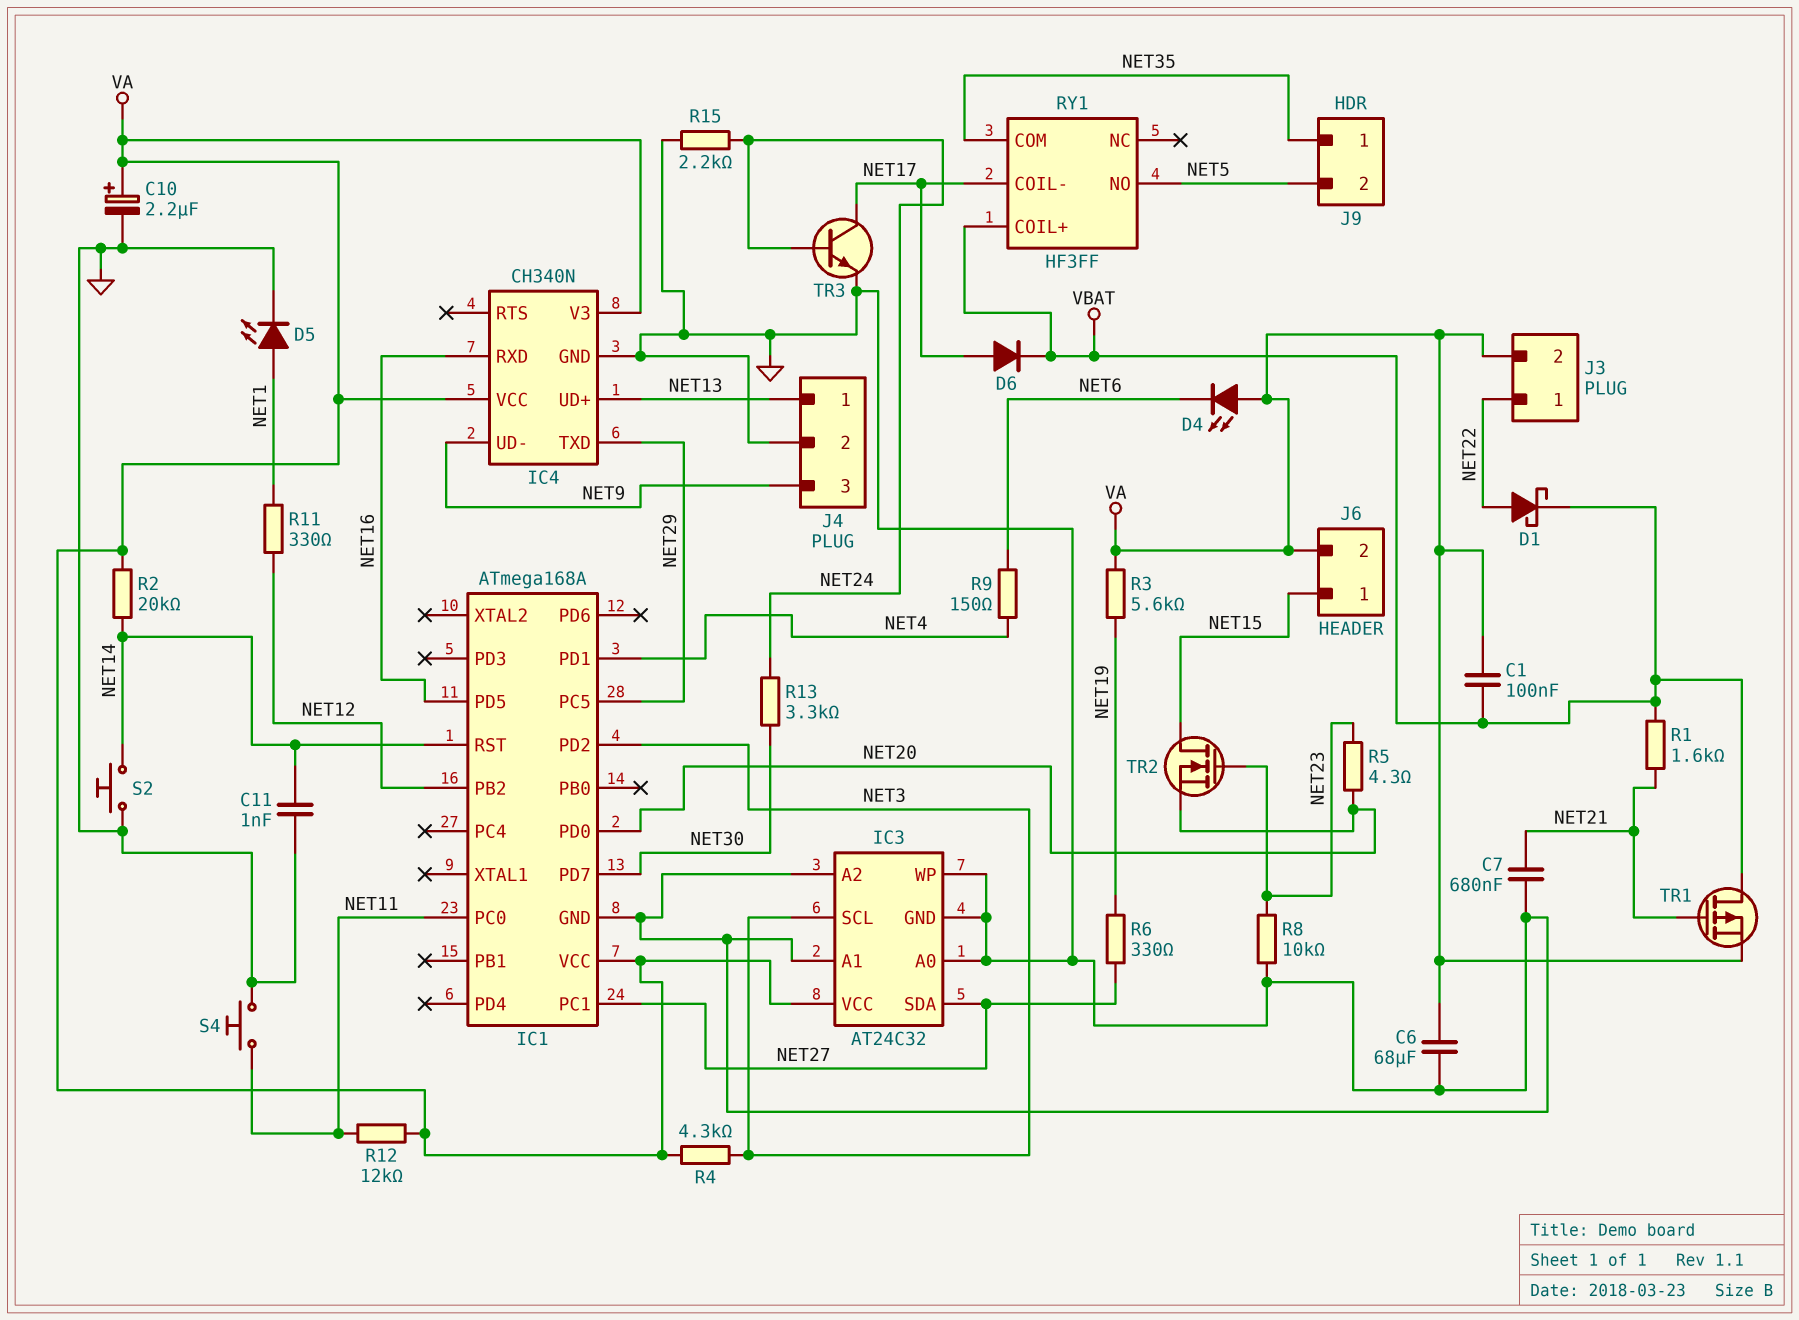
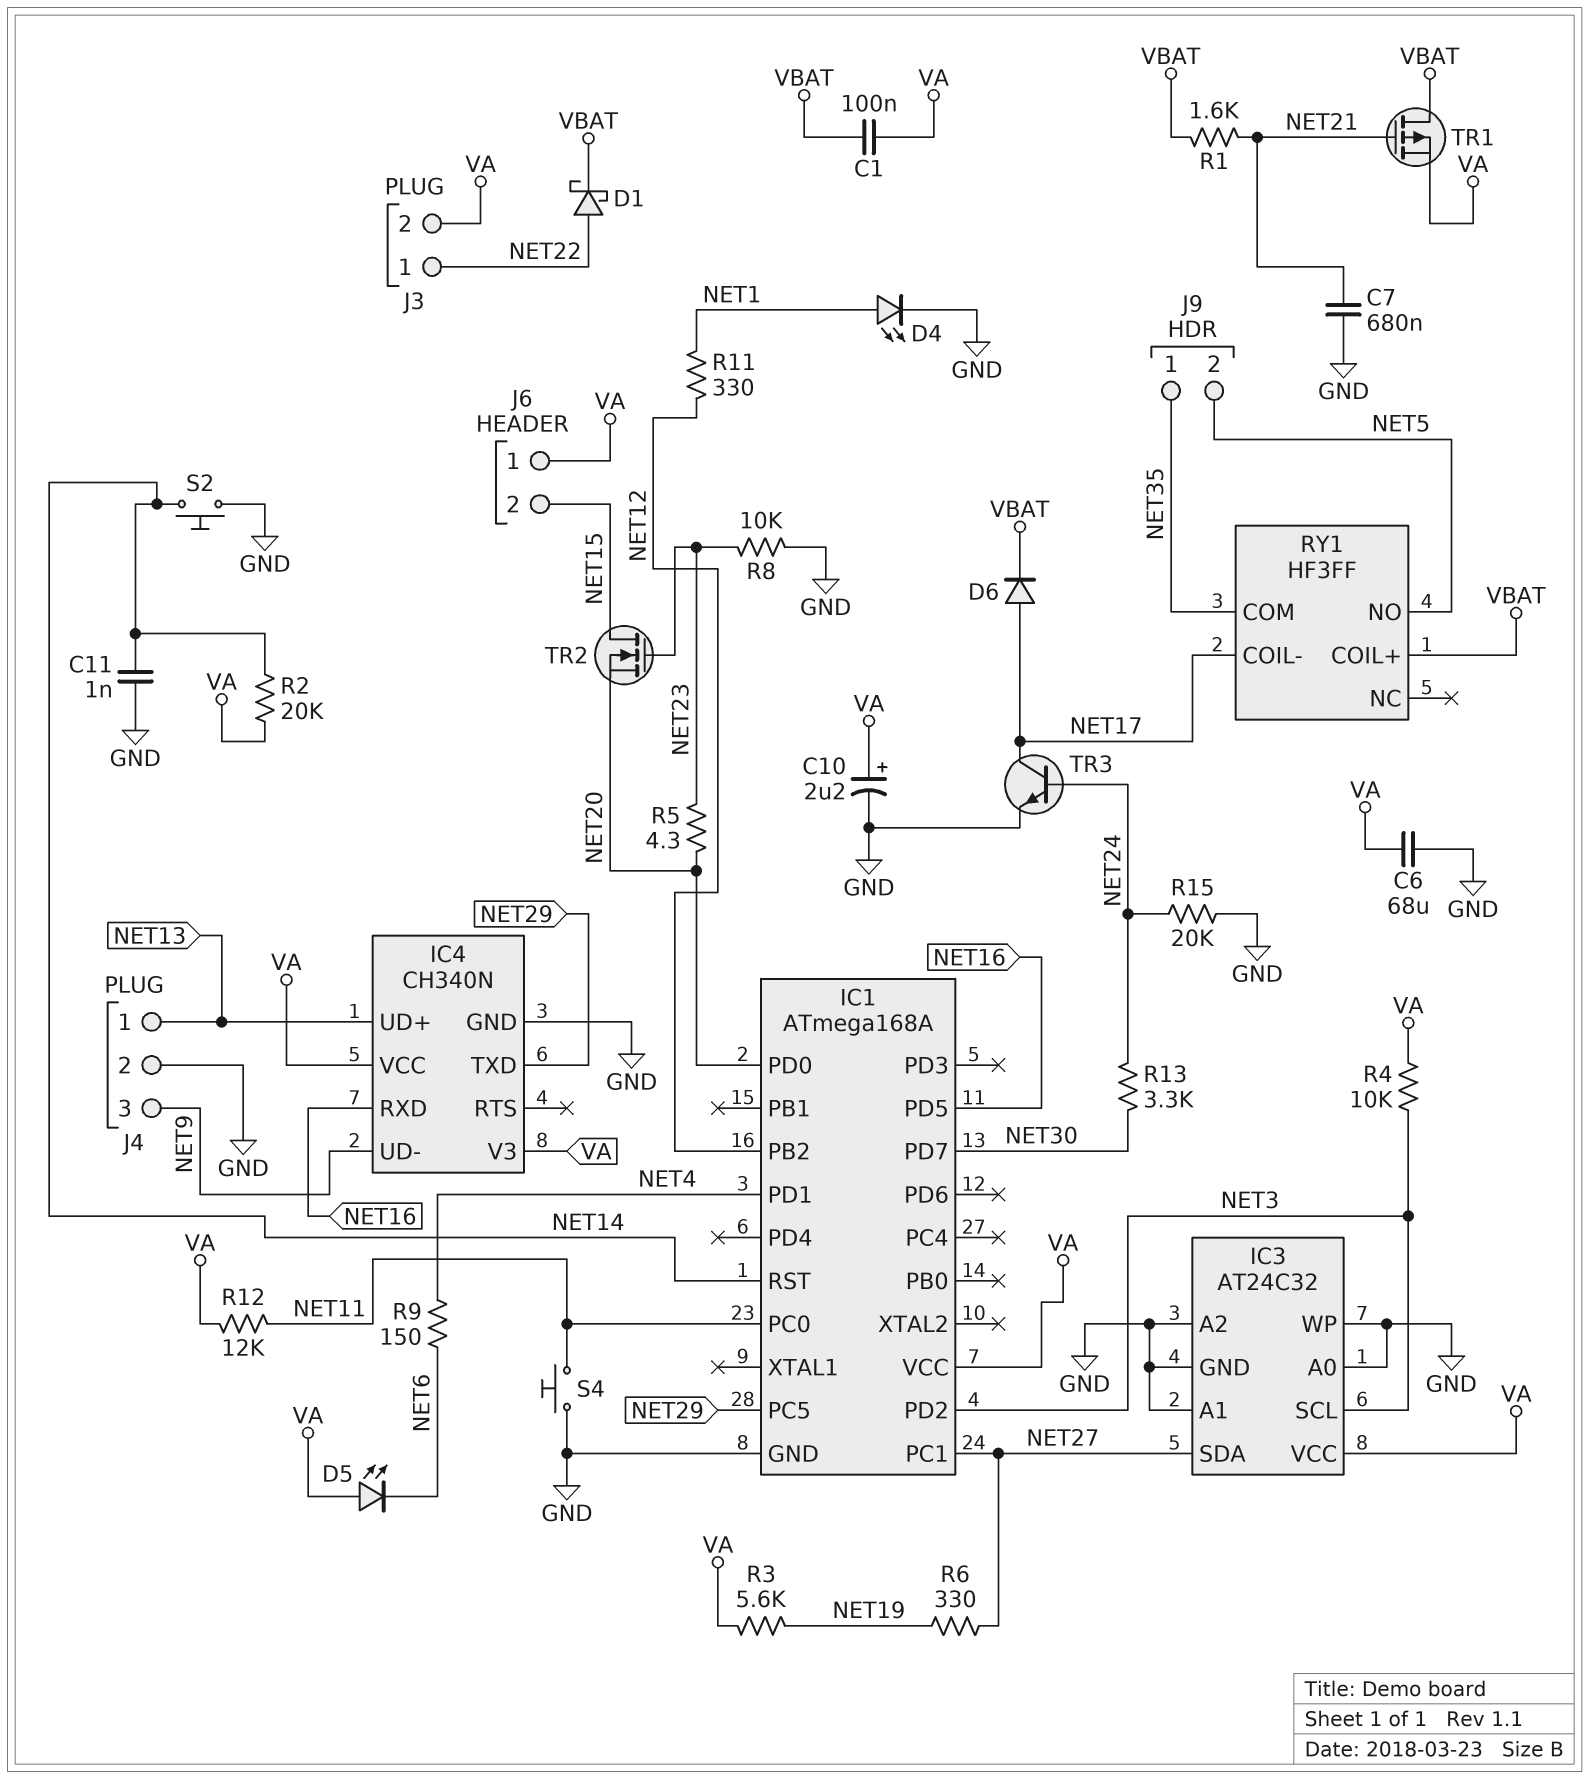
D4: LED (A VA, K NET6) -> LED (A NET1, K GND)
D5: LED (A NET1, K GND) -> LED (A VA, K NET6)
J6 pin 1: NET15 -> VA
J6 pin 2: VA -> NET15
R4: 4.3k (NET3, VA) -> 10k (NET3, VA)
R15: 2.2k (GND, NET24) -> 20k (GND, NET24)

